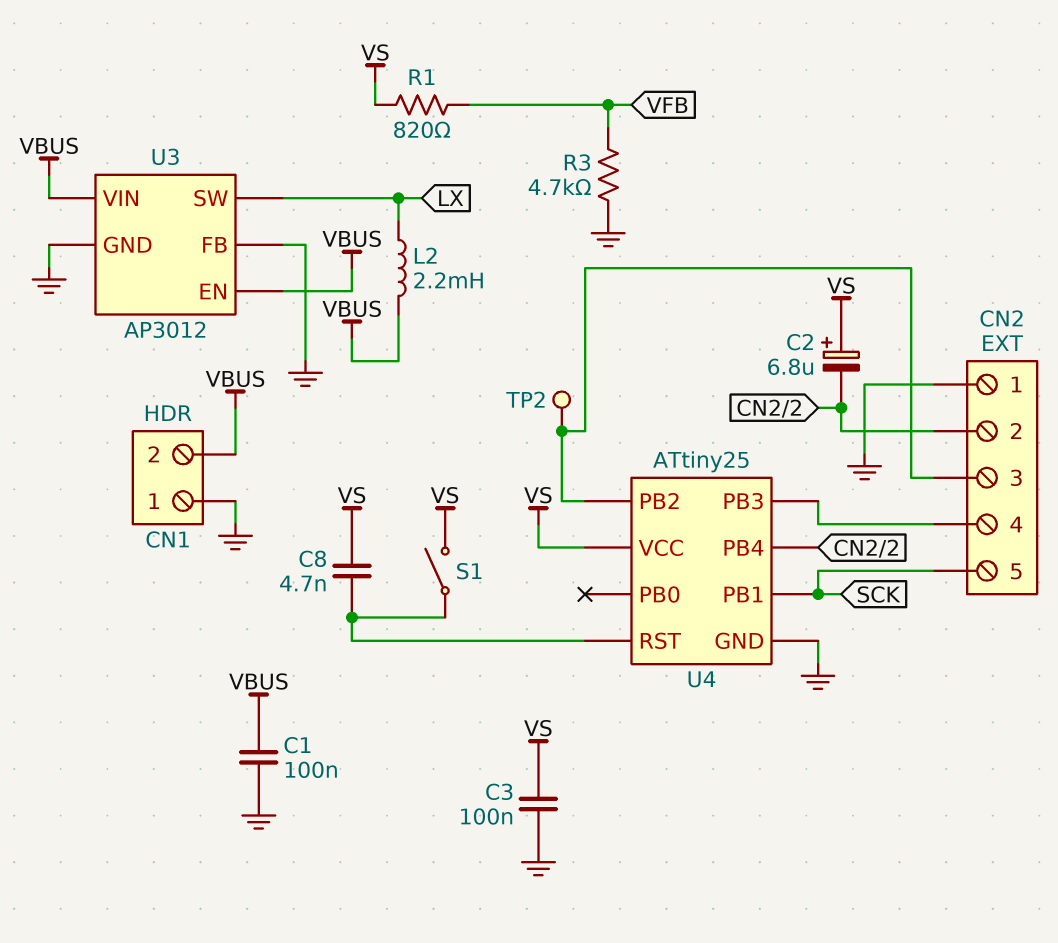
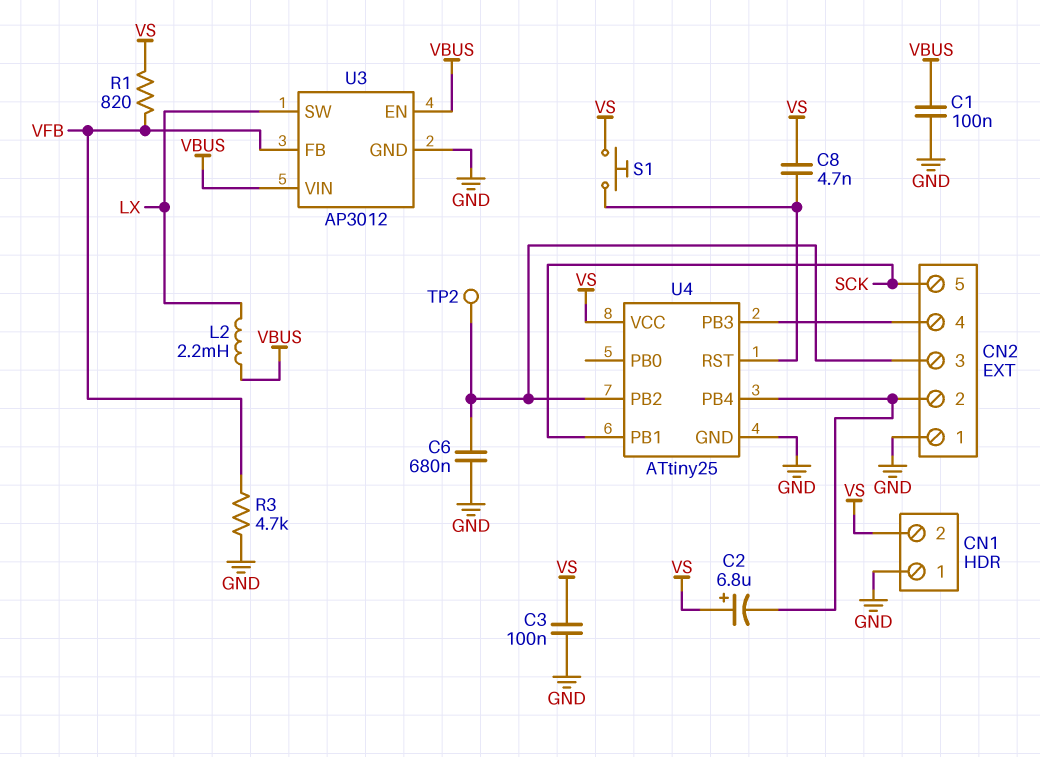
C6: none -> 680nF (CN2/3, GND)
CN1 pin 2: VBUS -> VS
S1: switch (U4/RST, VS) -> button (U4/RST, VS)
U3 pin FB: GND -> VFB

